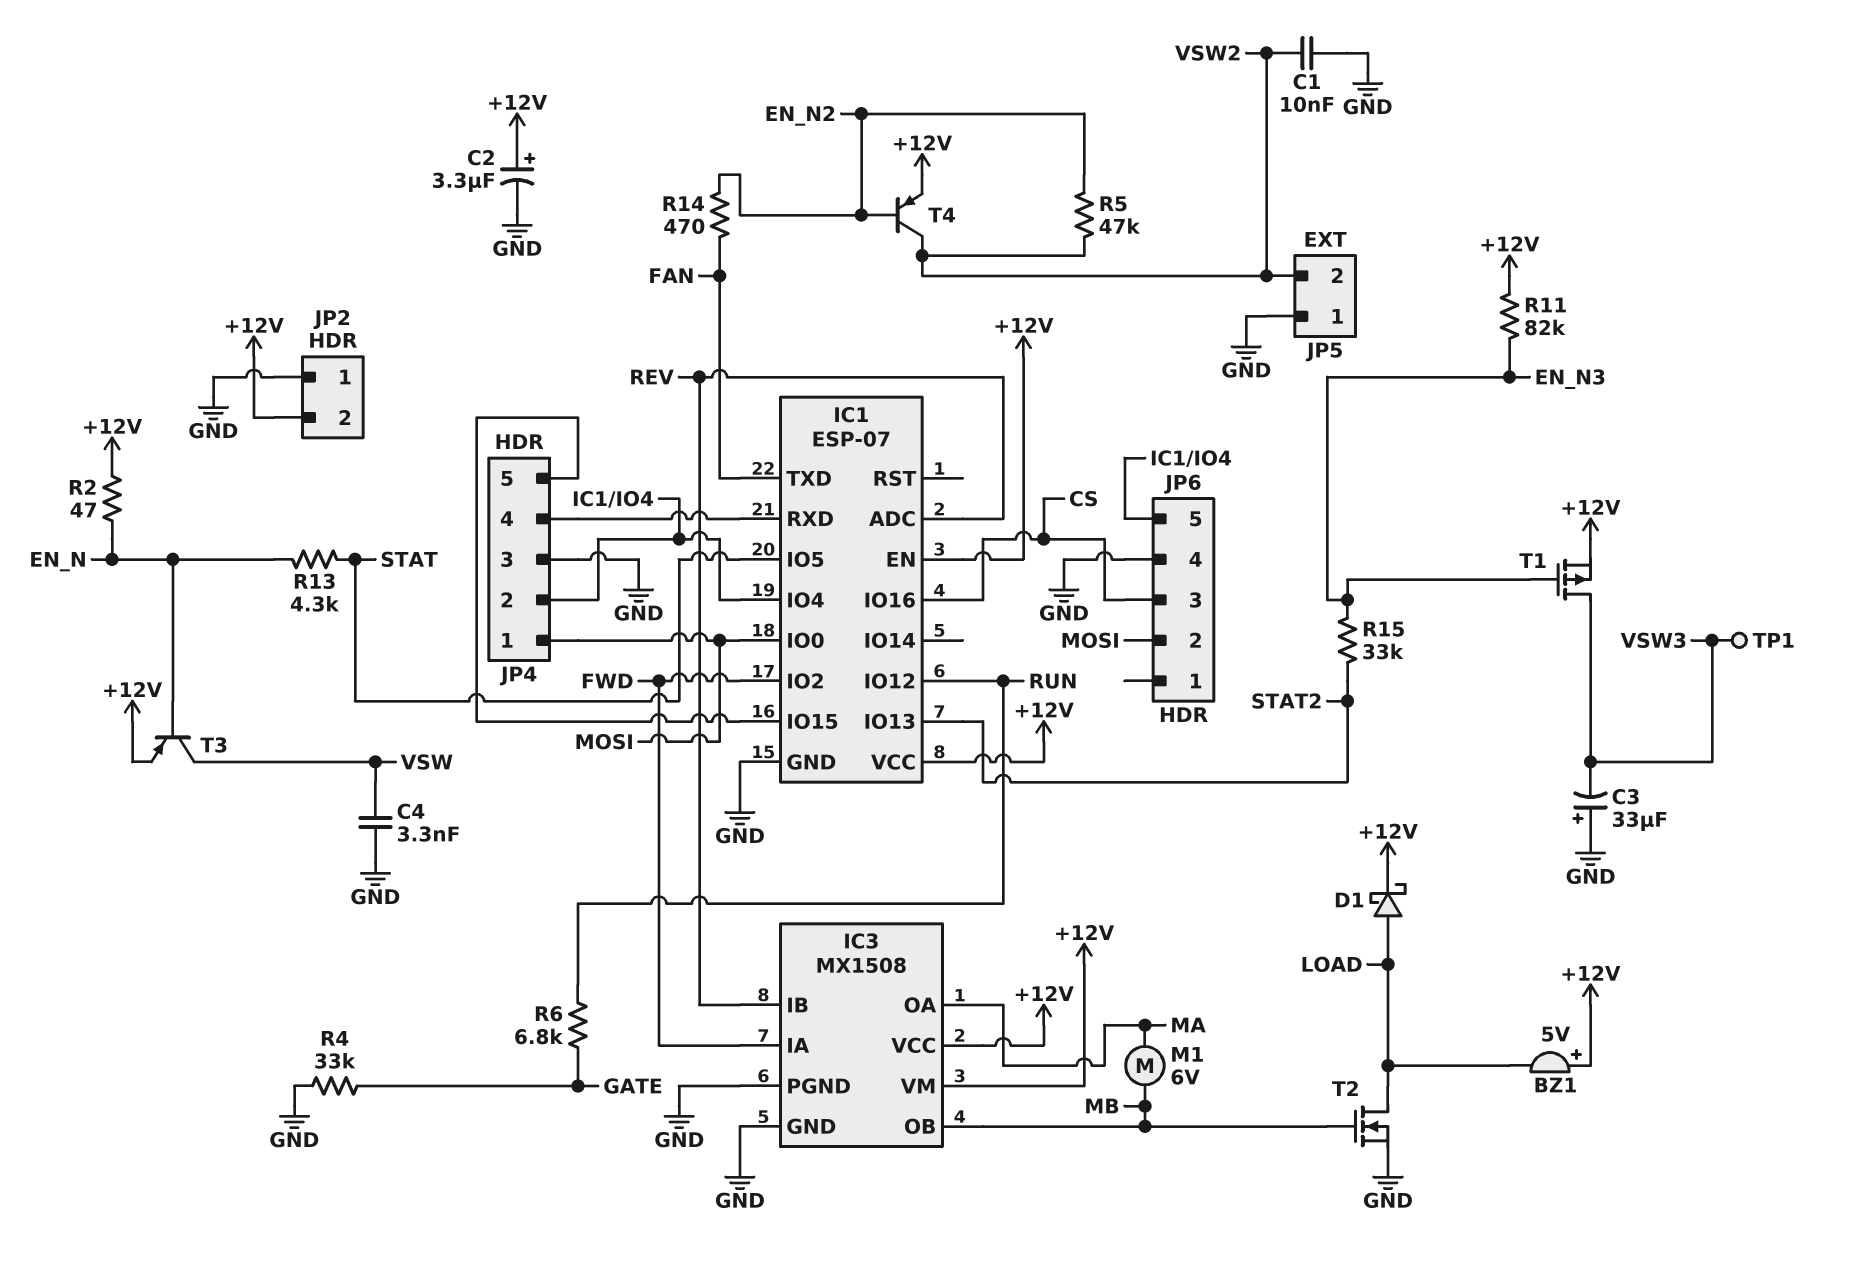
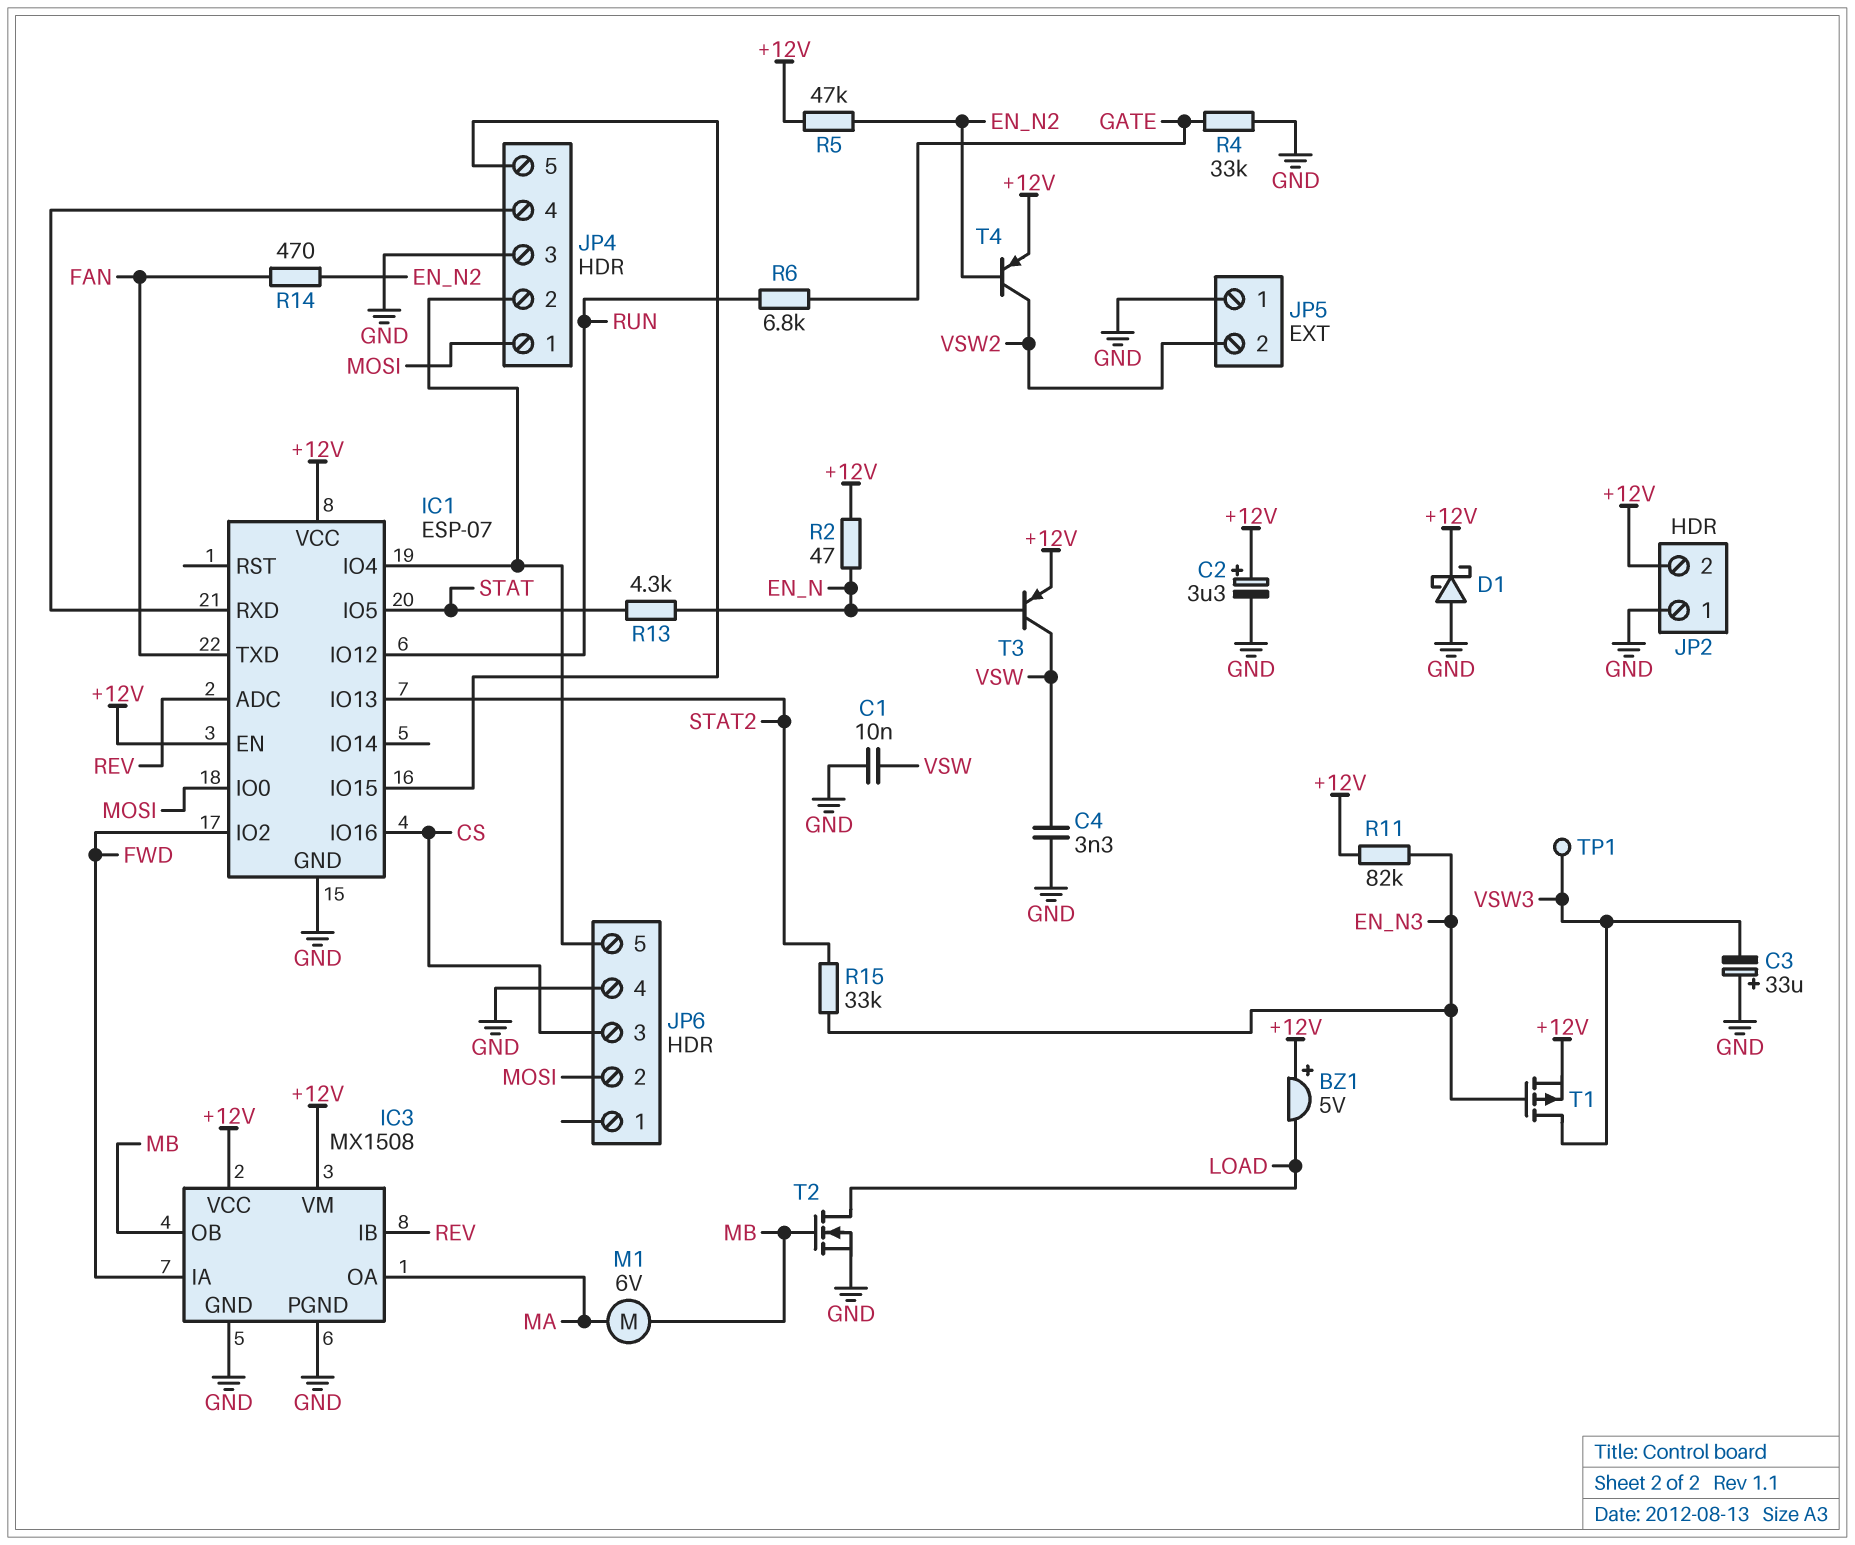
C1: 10nF (GND, VSW2) -> 10nF (GND, VSW)
D1: schottky (A LOAD, K +12V) -> schottky (A GND, K +12V)
R5: 47k (EN_N2, VSW2) -> 47k (+12V, EN_N2)

